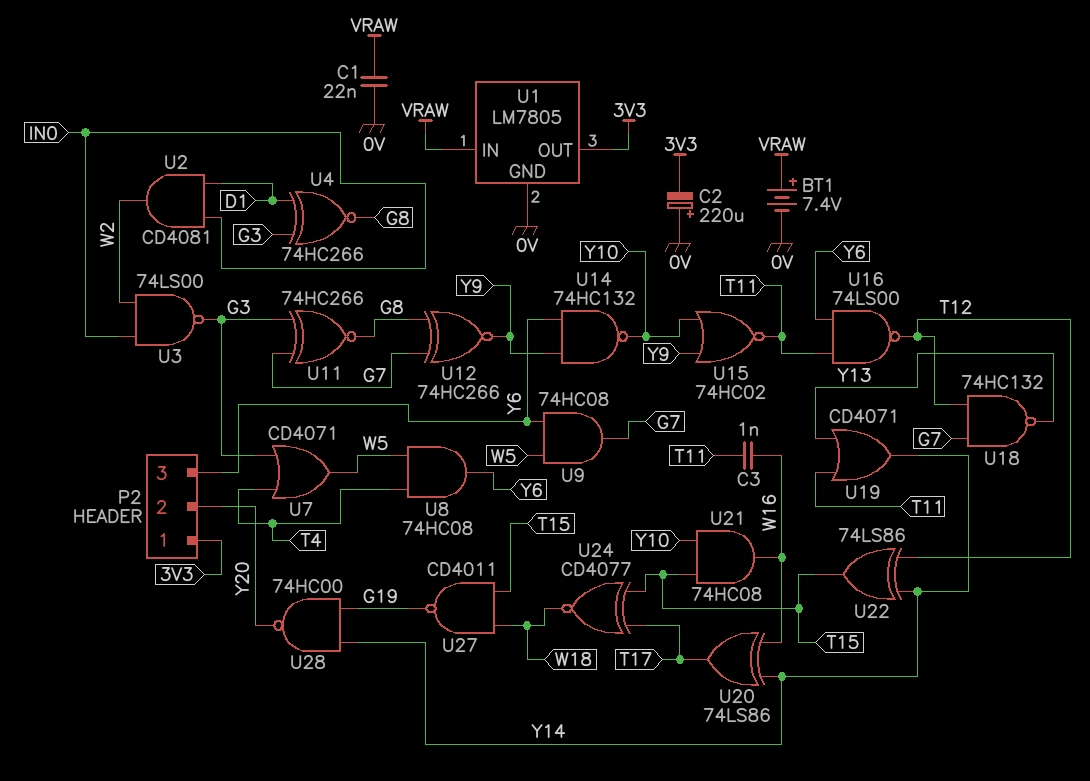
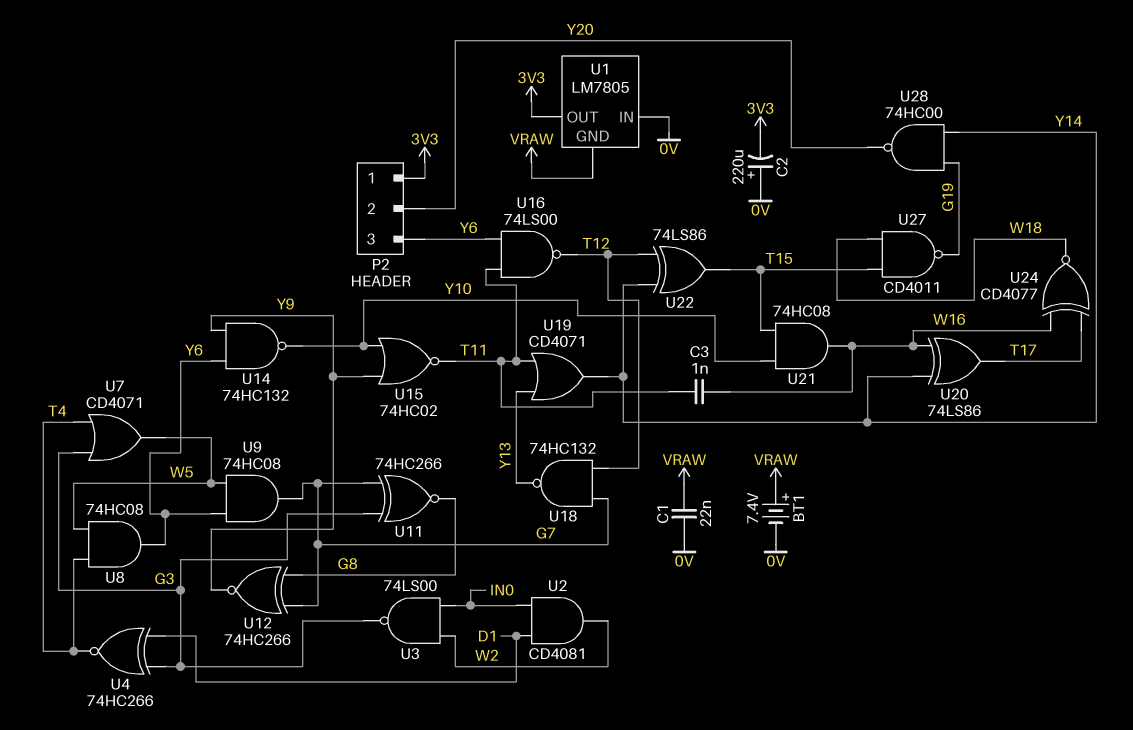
U1 pin GND: 0V -> VRAW
U1 pin IN: VRAW -> 0V
U4: XNOR 74HC266 (in D1, in G3, out G8) -> XNOR 74HC266 (in D1, in G3, out T4)
U24: XNOR CD4077 (in T15, in T17, out W18) -> XNOR CD4077 (in T17, in W16, out W18)

